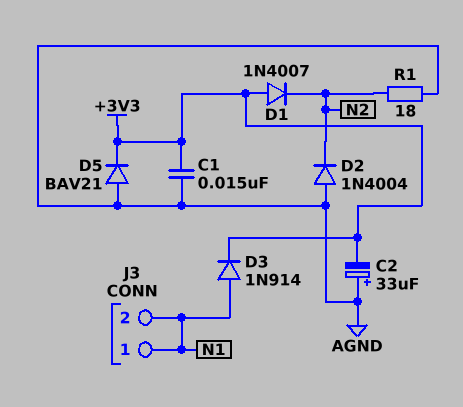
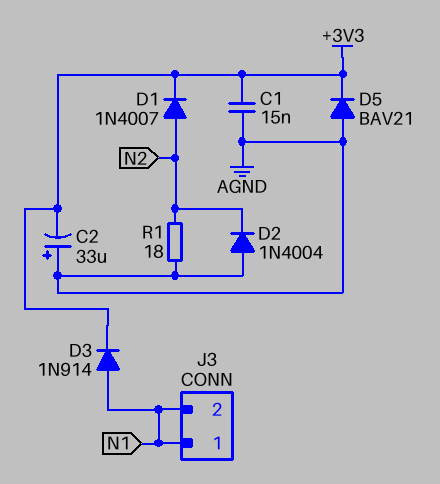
D1: diode 1N4007 (A +3V3, K N2) -> diode 1N4007 (A N2, K +3V3)

